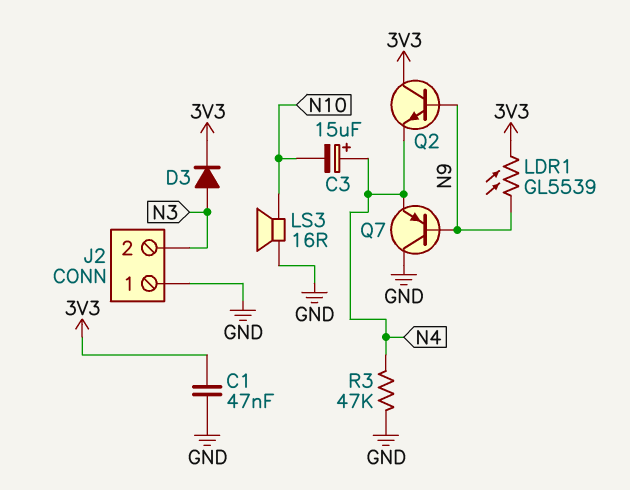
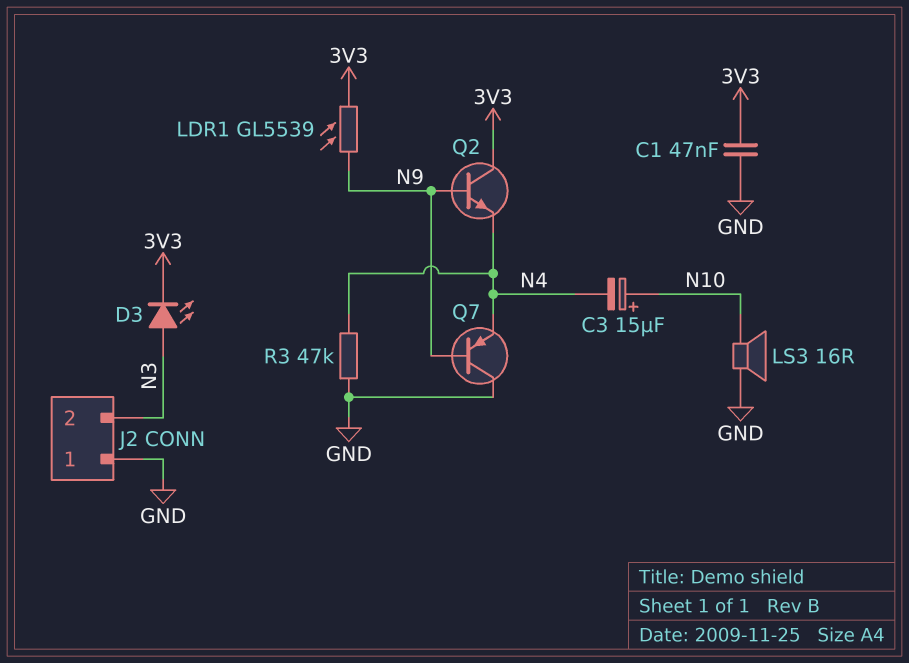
C3: 15uF (plus N4, minus N10) -> 15uF (plus N10, minus N4)
D3: diode (A N3, K 3V3) -> LED (A N3, K 3V3)

